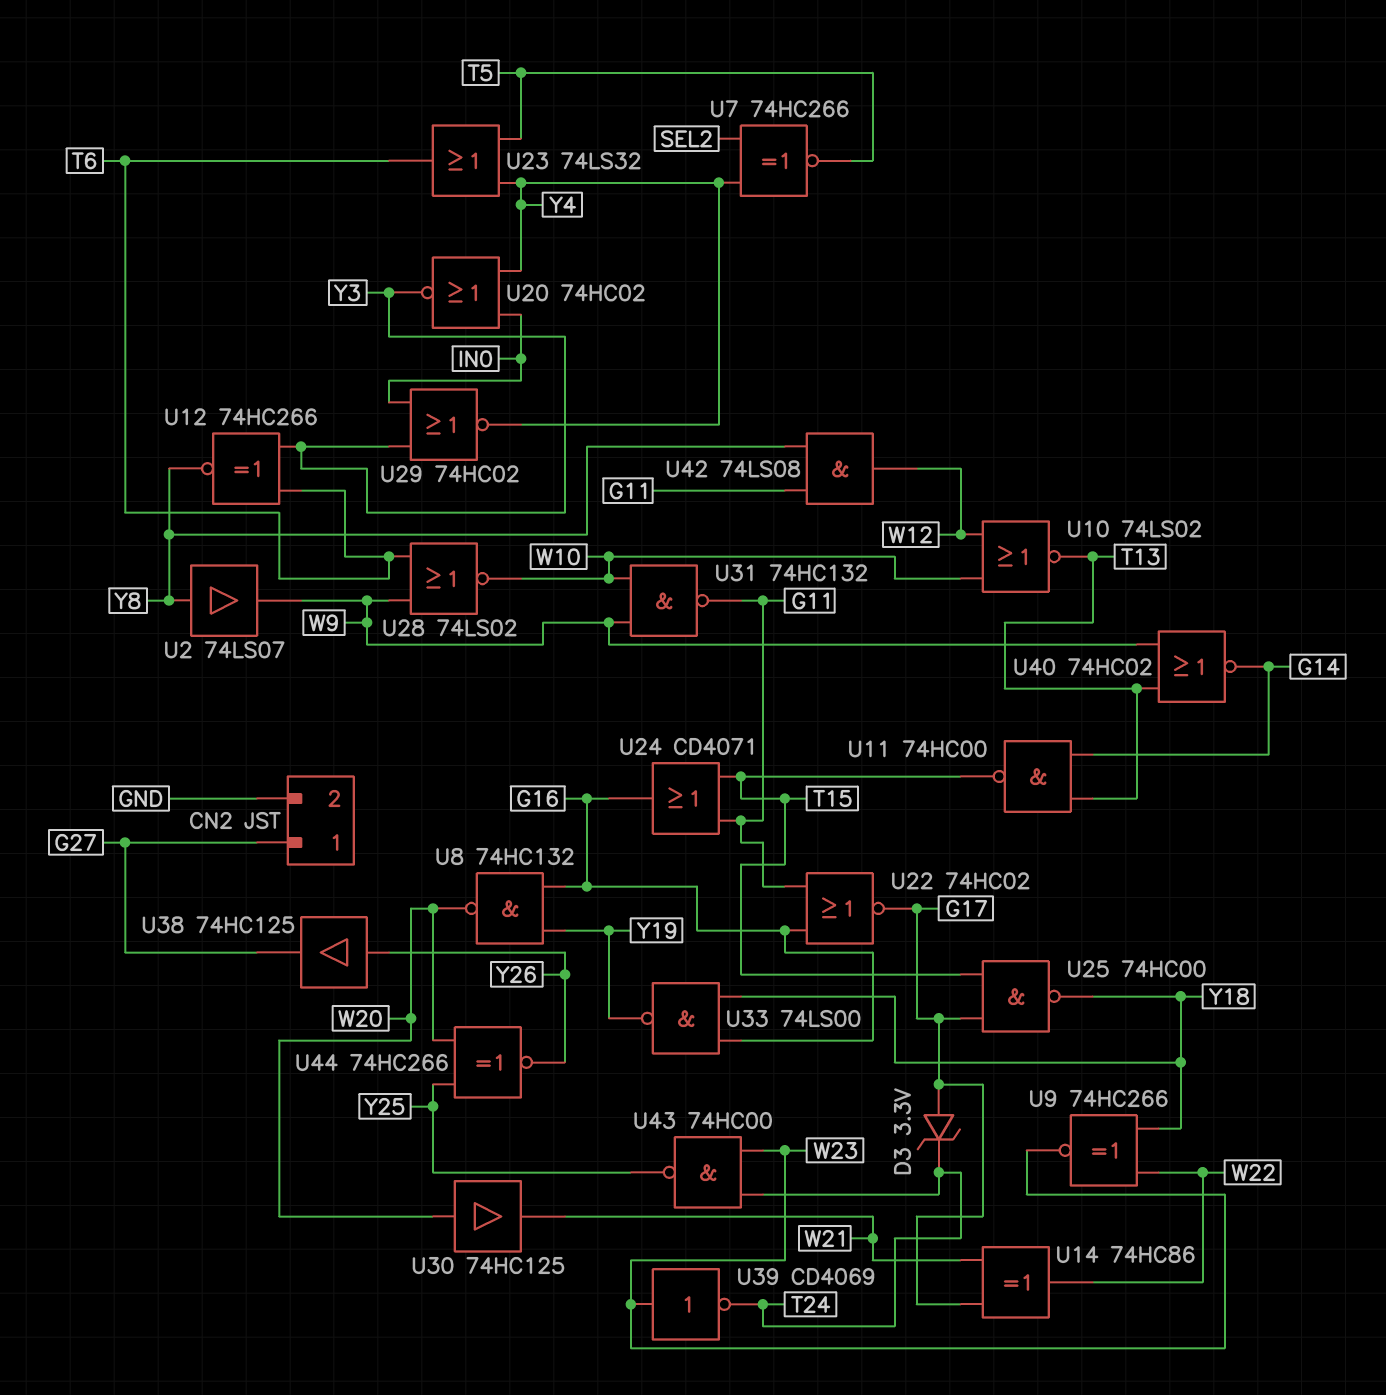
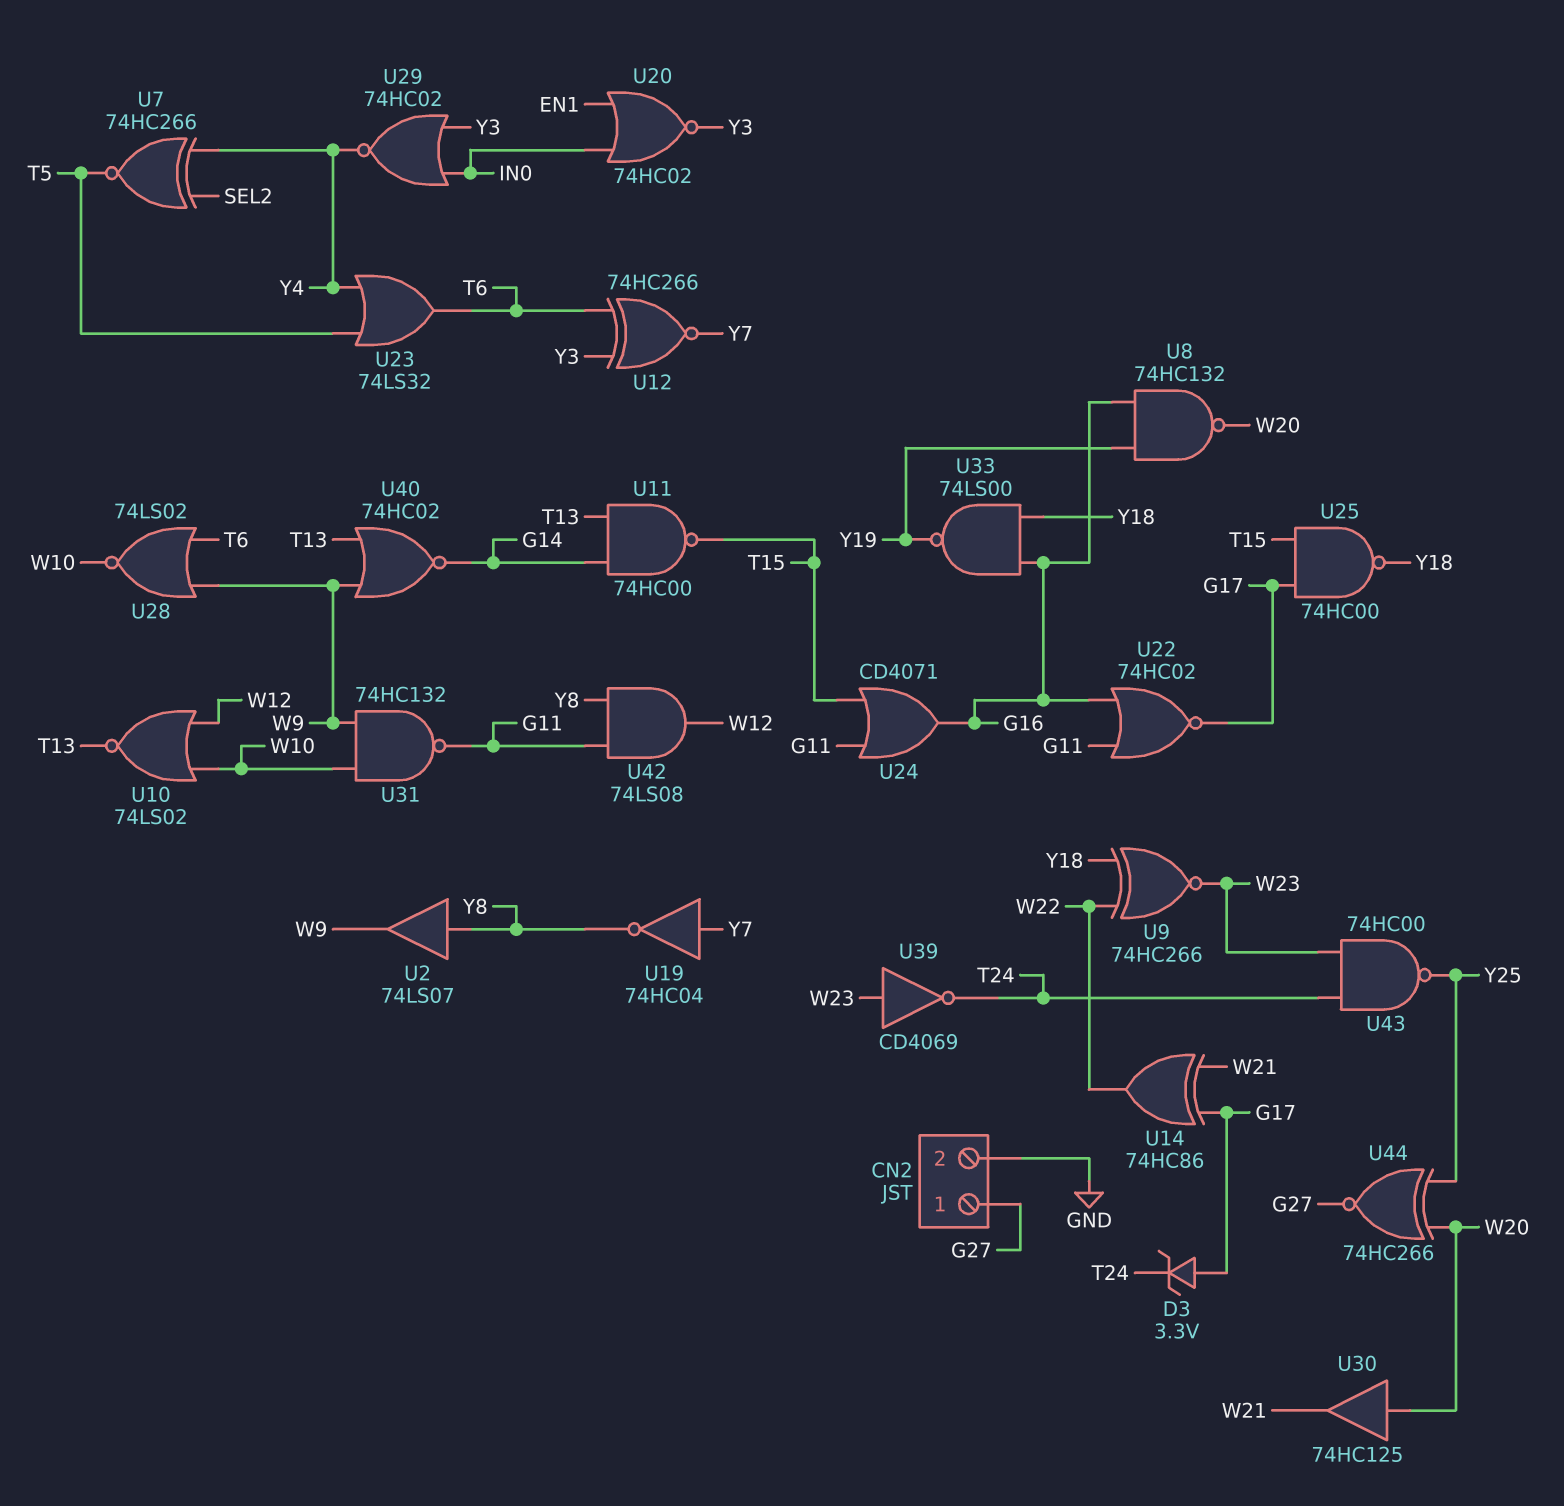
U12: XNOR 74HC266 (in T6, in Y3, out Y8) -> XNOR 74HC266 (in T6, in Y3, out Y7)
U19: none -> NOT 74HC04 (in Y7, out Y8)
U20: NOR 74HC02 (in IN0, in Y4, out Y3) -> NOR 74HC02 (in EN1, in IN0, out Y3)
U38: buffer 74HC125 (in Y26, out G27) -> none
U44: XNOR 74HC266 (in W20, in Y25, out Y26) -> XNOR 74HC266 (in W20, in Y25, out G27)

